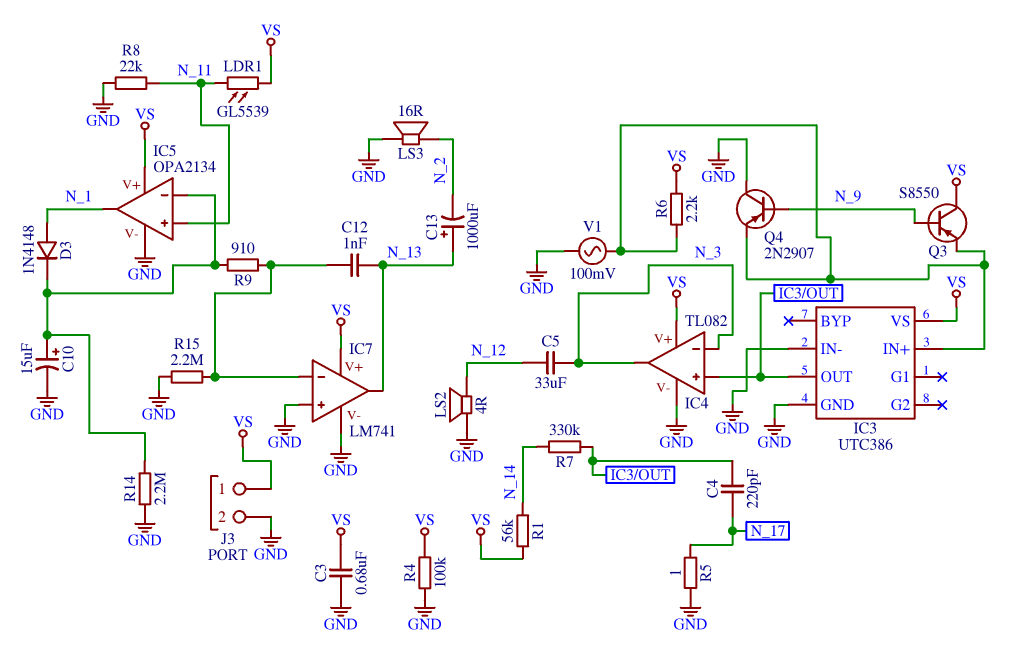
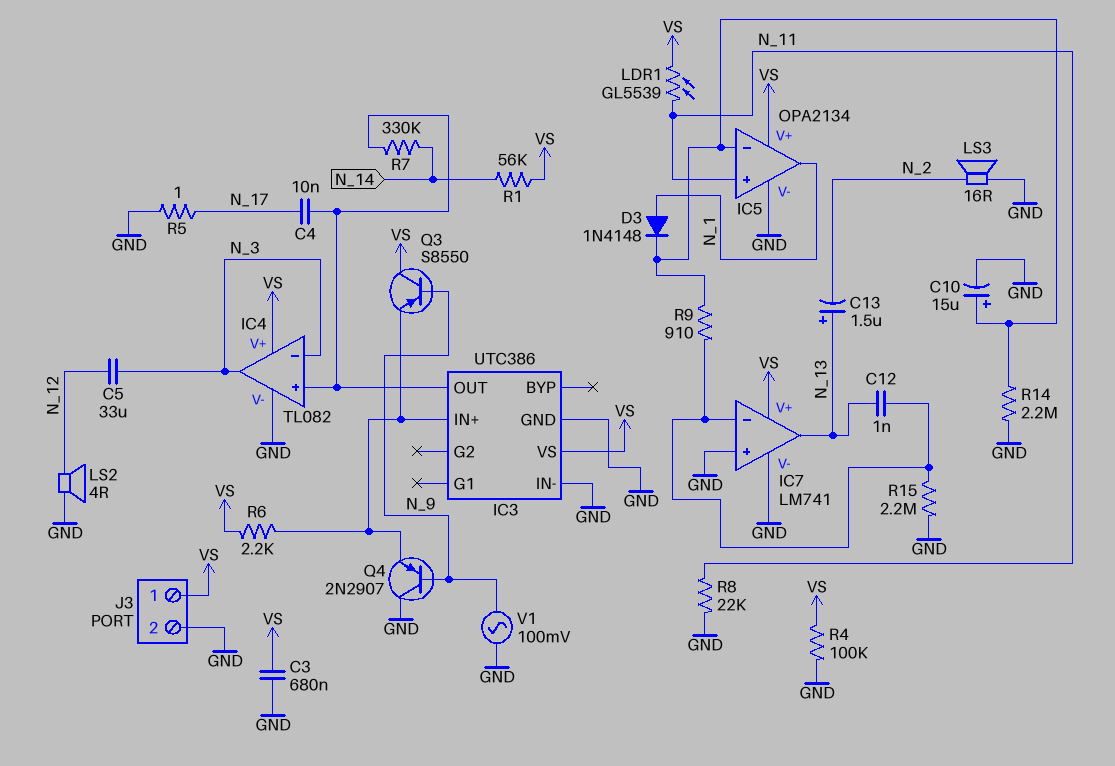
C4: 220pF (IC3/OUT, N_17) -> 10nF (IC3/OUT, N_17)
C13: 1000uF (plus N_13, minus N_2) -> 1.5uF (plus N_13, minus N_2)
V1: AC 100mV (GND, IC3/IN+) -> AC 100mV (GND, N_9)

